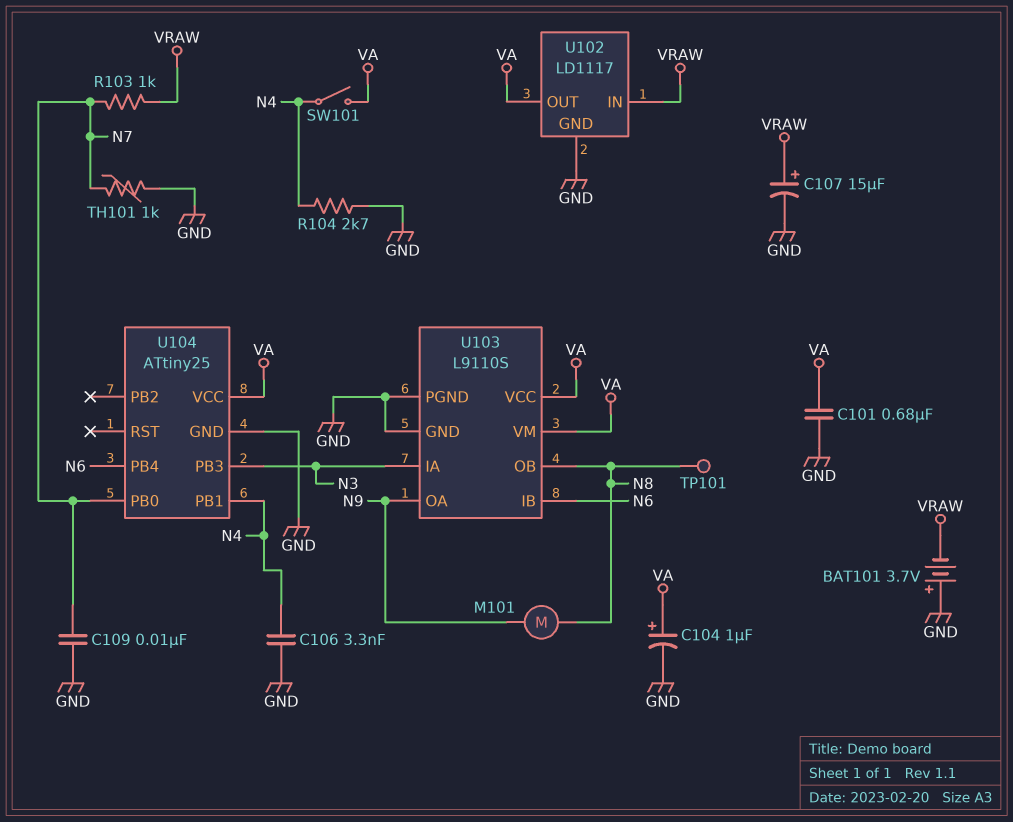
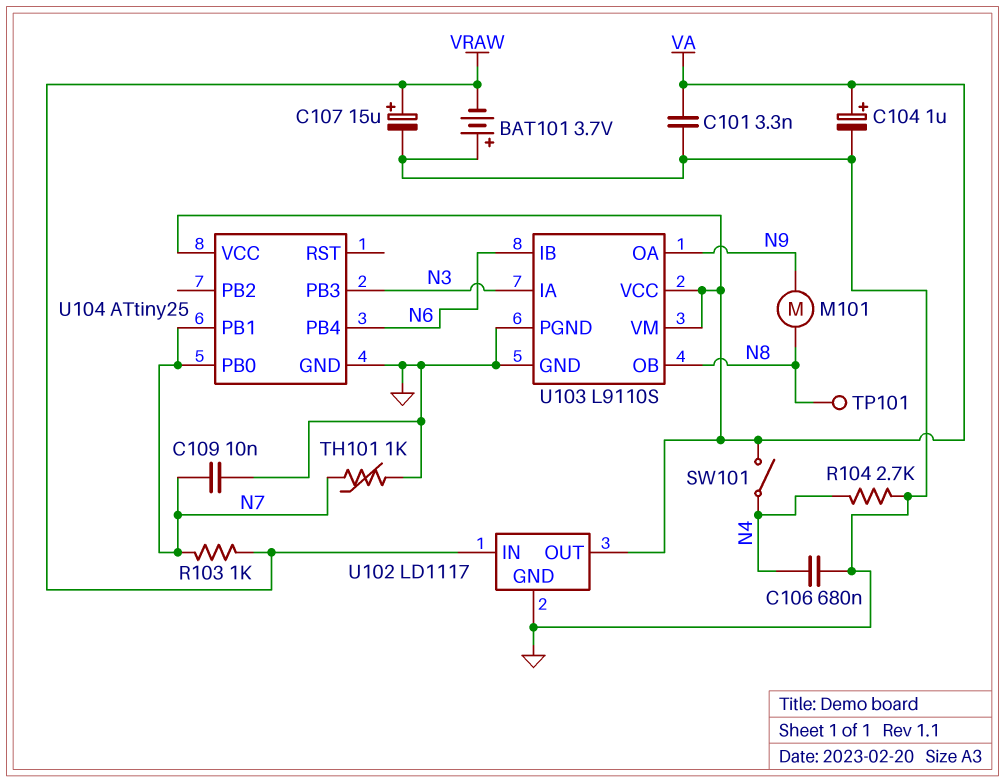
C101: 680nF (GND, VA) -> 3.3nF (GND, VA)
C106: 3.3nF (GND, N4) -> 680nF (GND, N4)
U104 pin PB1: N4 -> N7

